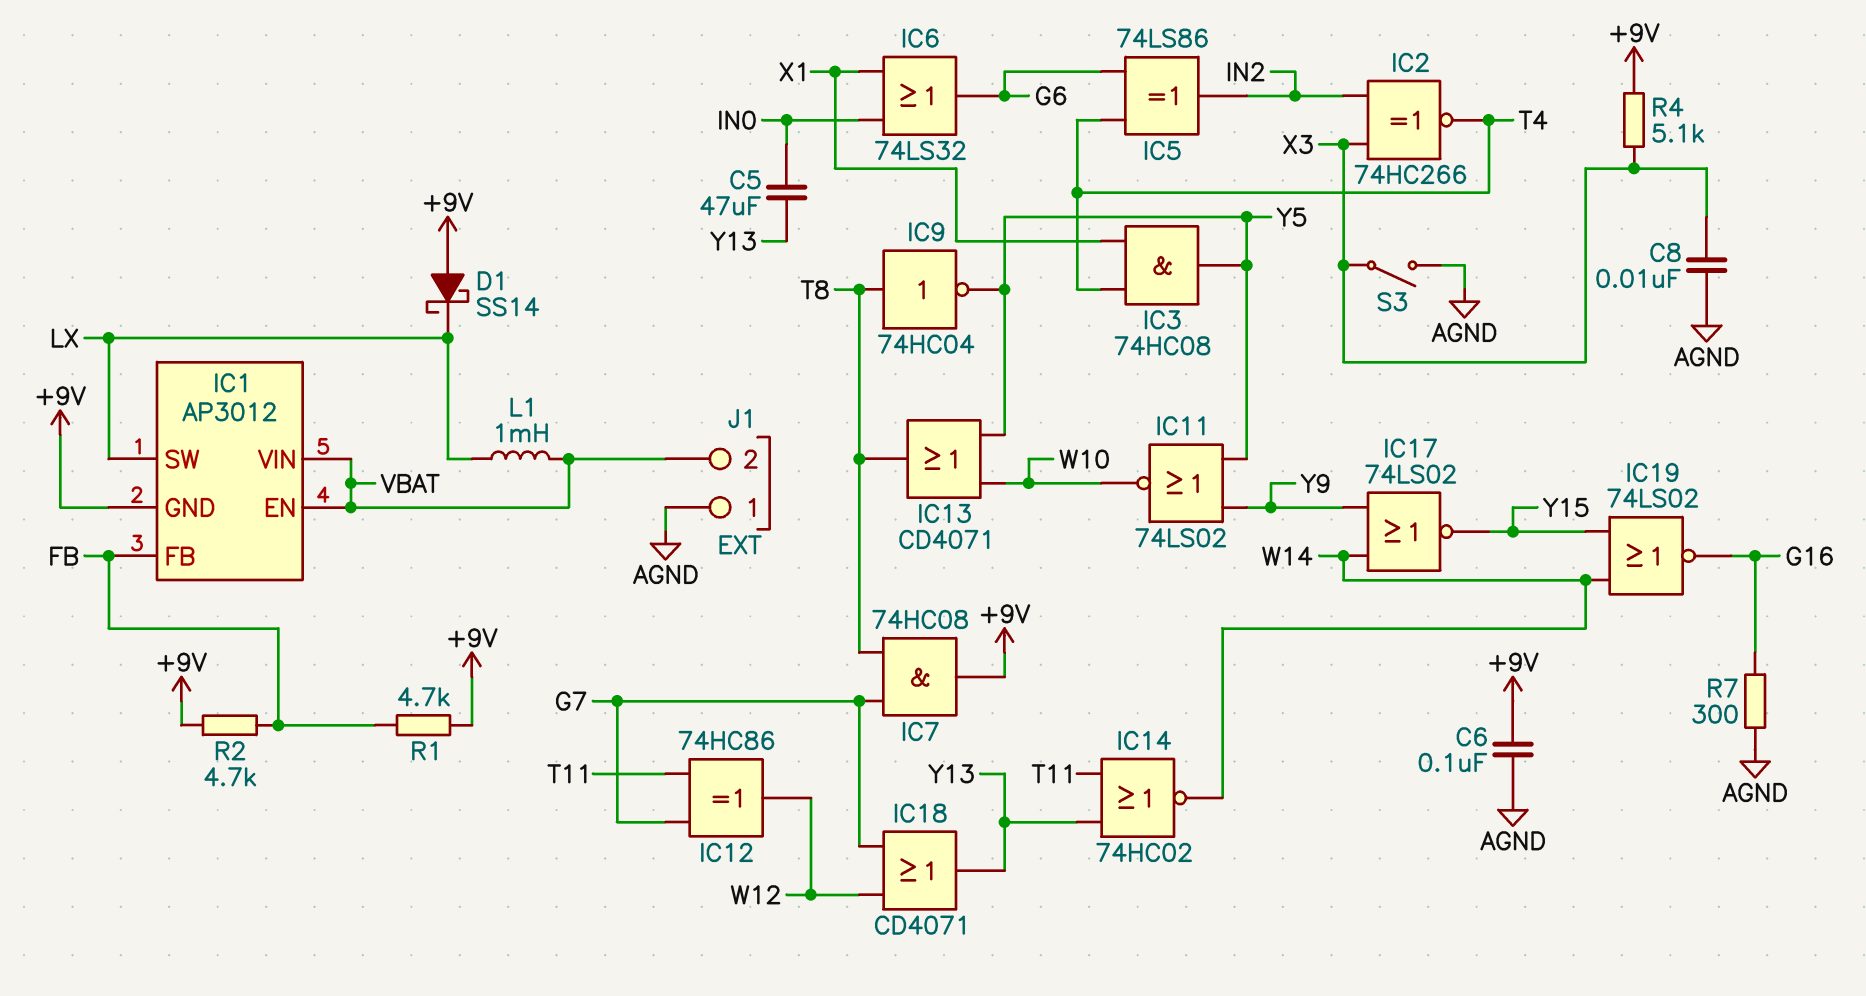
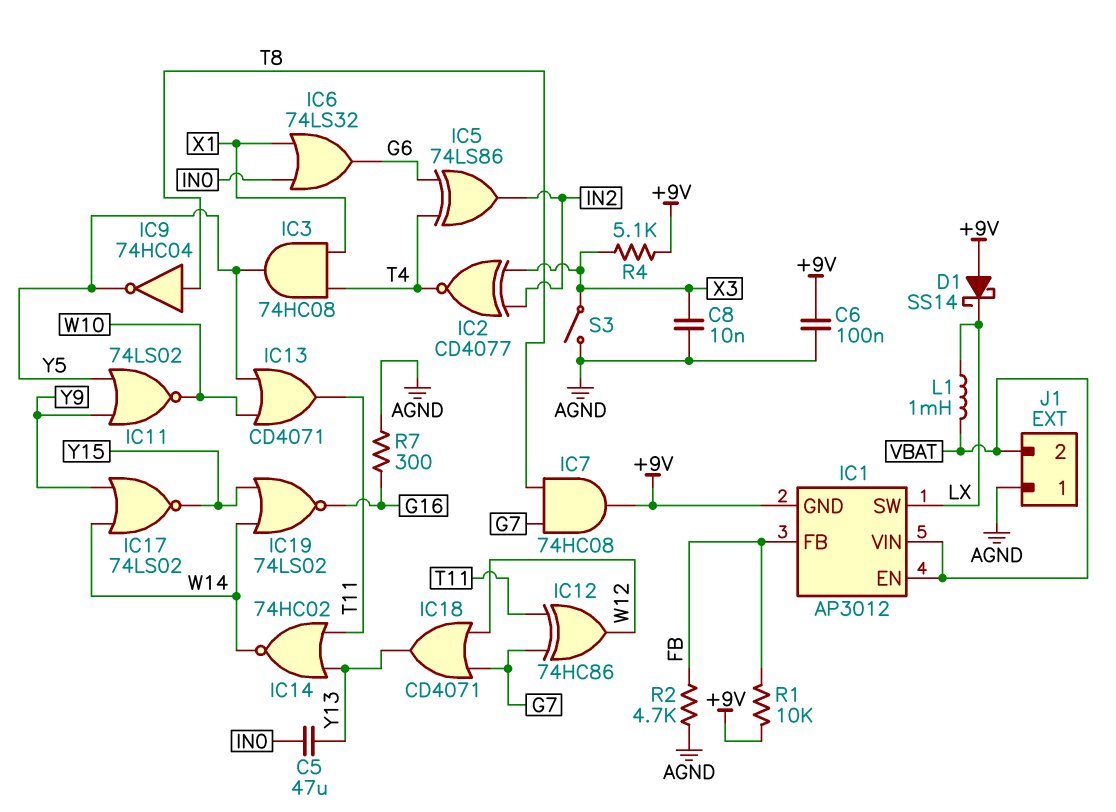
IC2: XNOR 74HC266 (in IN2, in X3, out T4) -> XNOR CD4077 (in IN2, in X3, out T4)
IC13: OR CD4071 (in W10, in Y5, out T8) -> OR CD4071 (in W10, in Y5, out T11)
R1: 4.7k (+9V, FB) -> 10k (+9V, FB)
R2: 4.7k (+9V, FB) -> 4.7k (AGND, FB)

